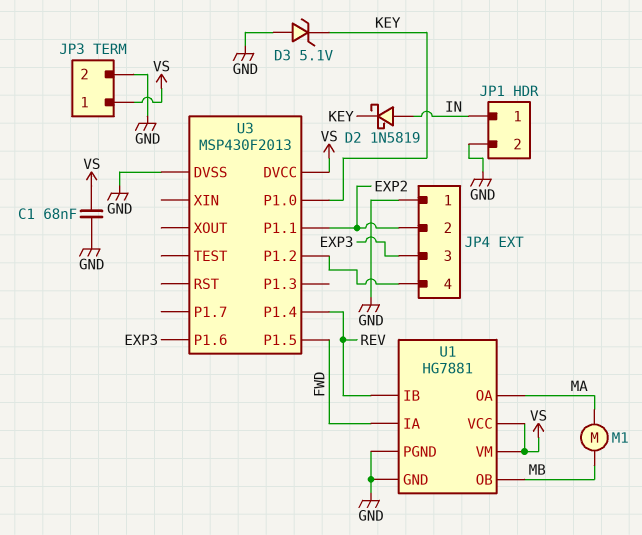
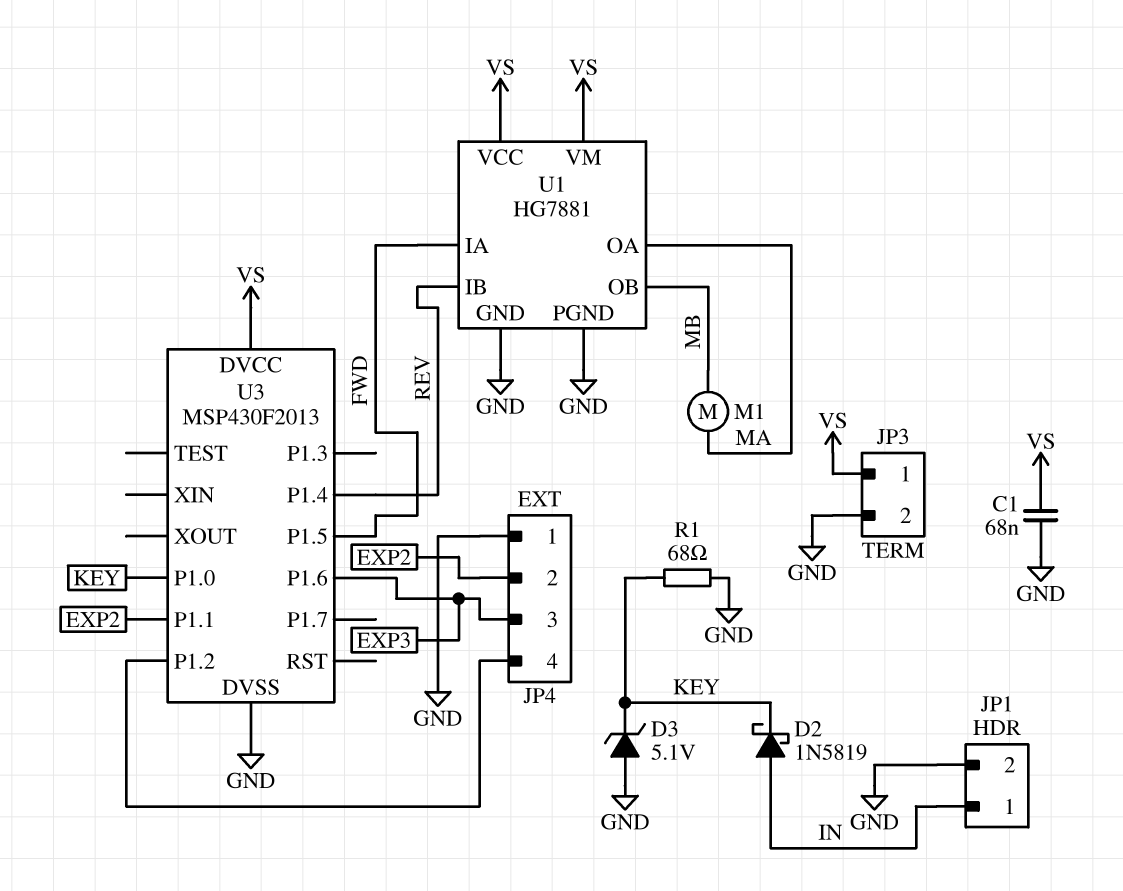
R1: none -> 68 (GND, KEY)

